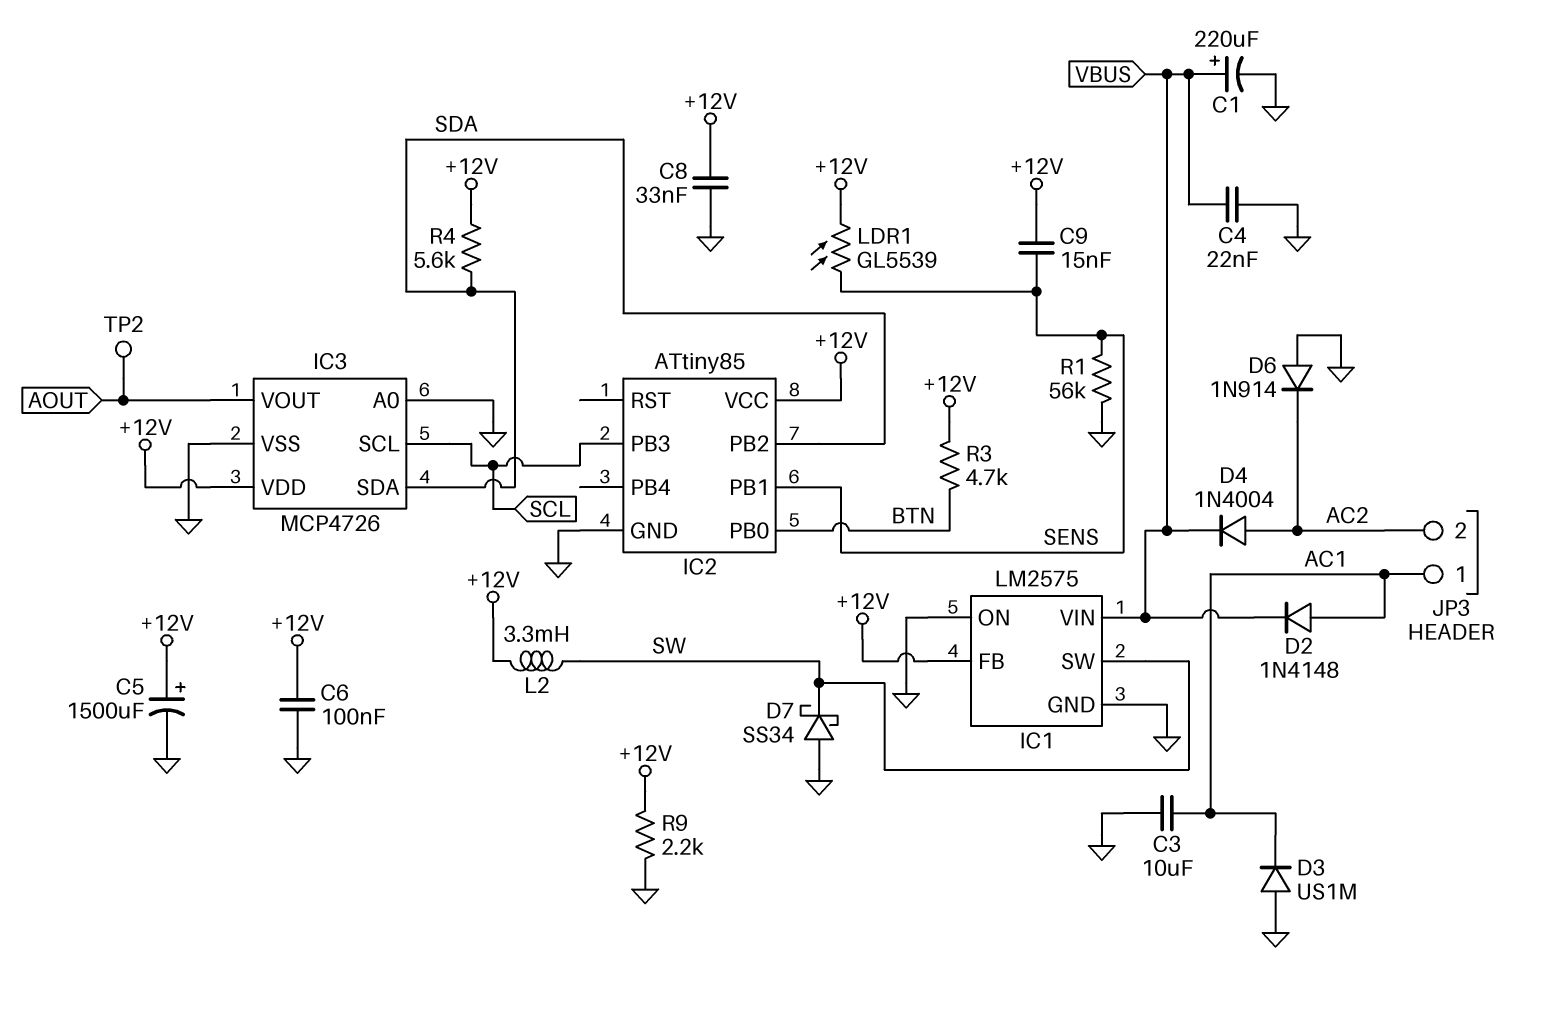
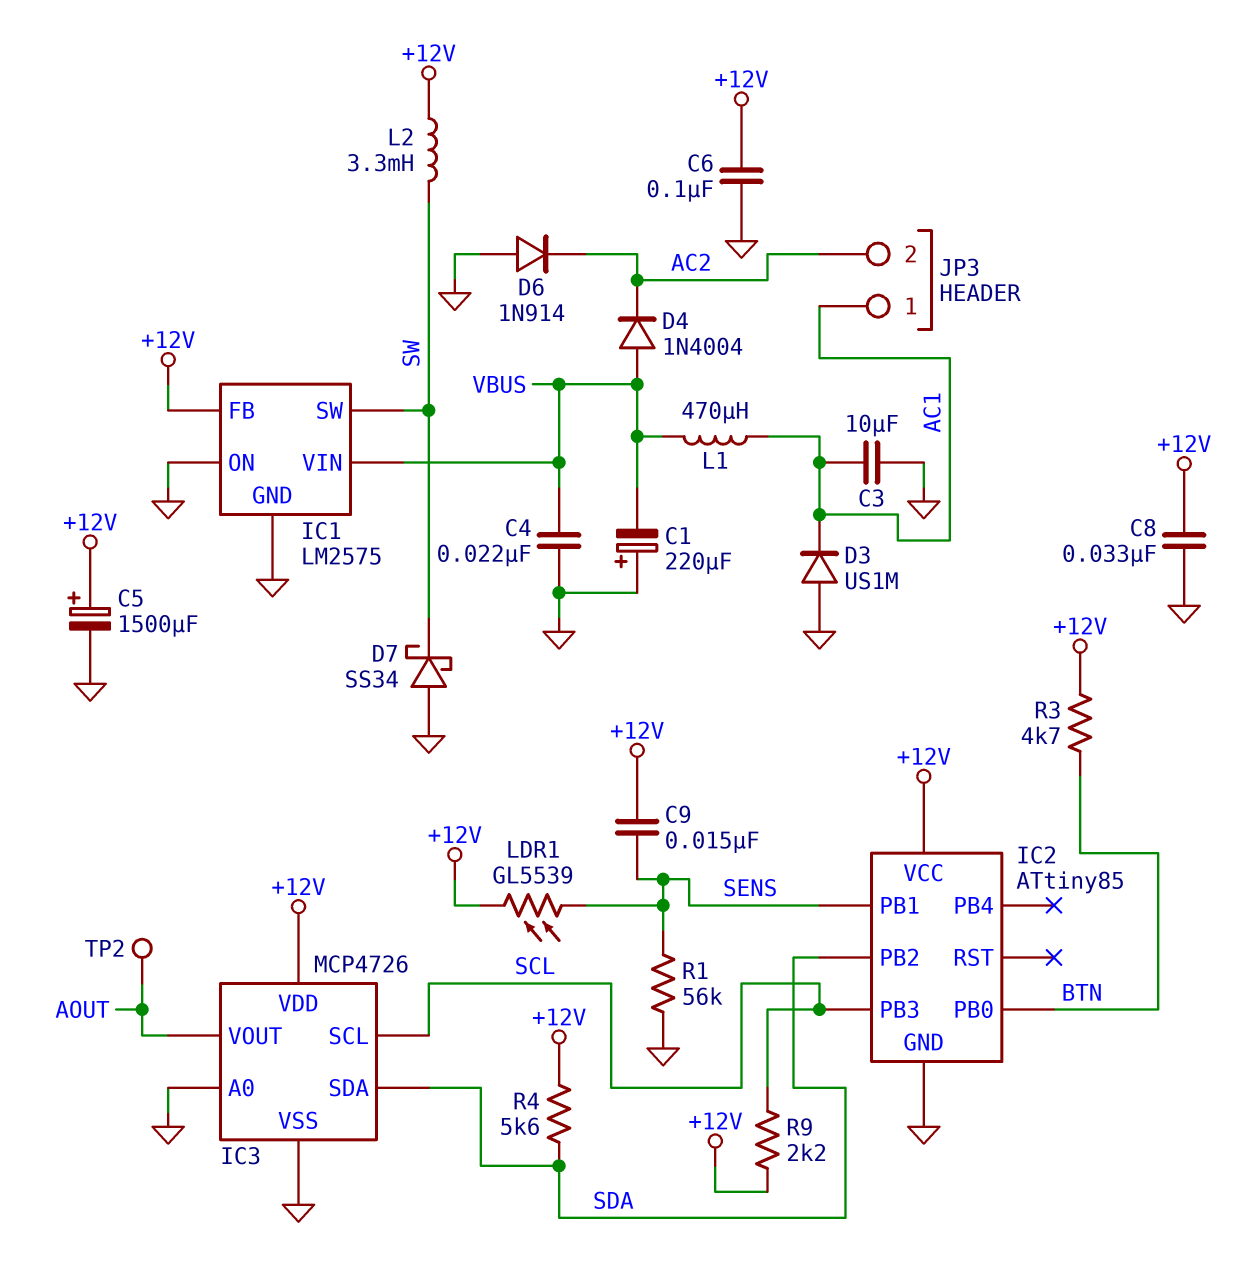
C1: 220uF (plus VBUS, minus GND) -> 220uF (plus GND, minus VBUS)
D2: diode 1N4148 (A AC1, K VBUS) -> none
D4: diode 1N4004 (A AC2, K VBUS) -> diode 1N4004 (A VBUS, K AC2)
L1: none -> 470uH (AC1, VBUS)
R9: 2.2k (+12V, GND) -> 2.2k (+12V, SCL)

